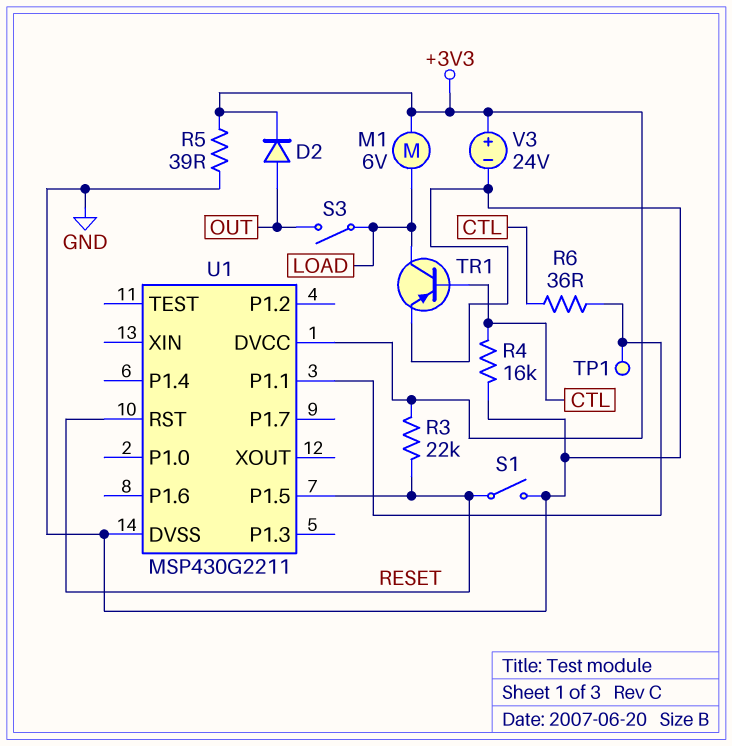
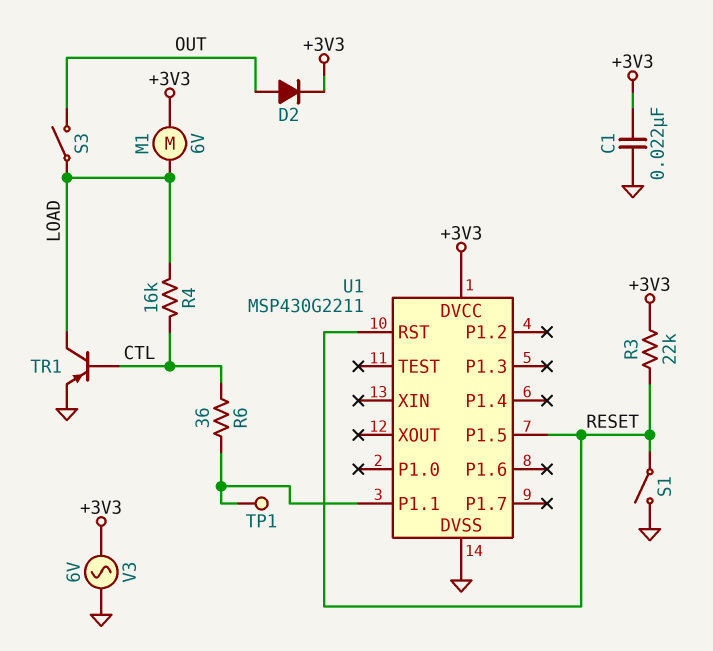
C1: none -> 22nF (+3V3, GND)
R4: 16k (CTL, GND) -> 16k (CTL, LOAD)
R5: 39 (+3V3, GND) -> none
V3: 24V (plus +3V3, minus GND) -> AC 6V (+3V3, GND)

